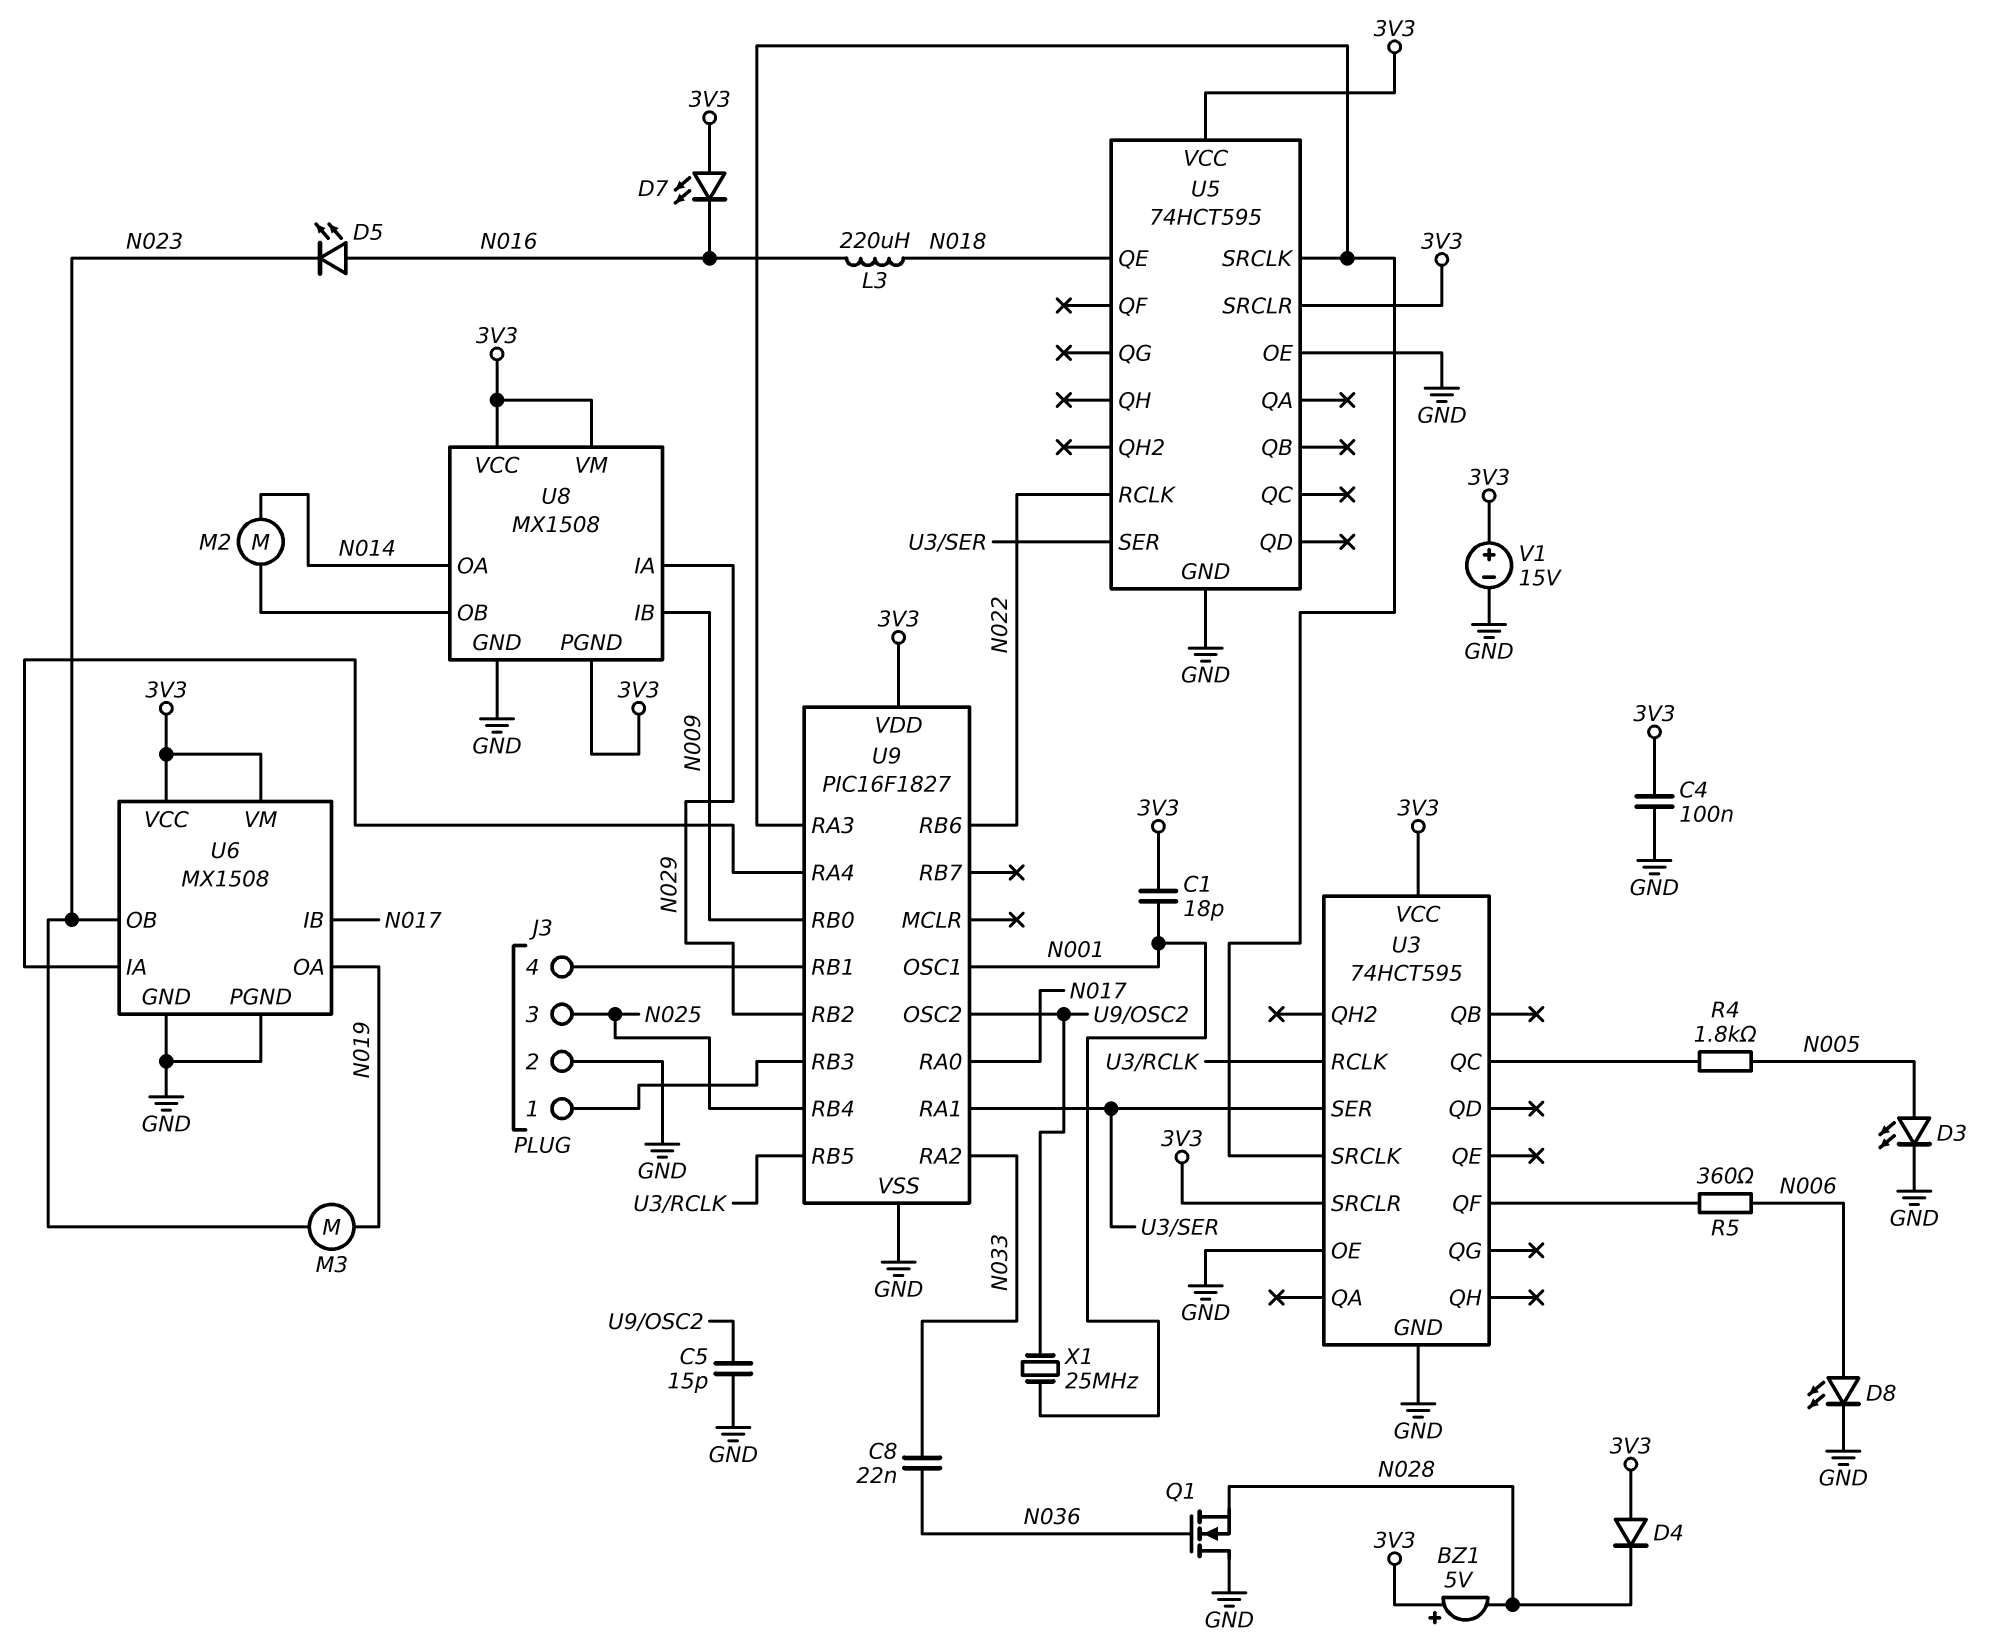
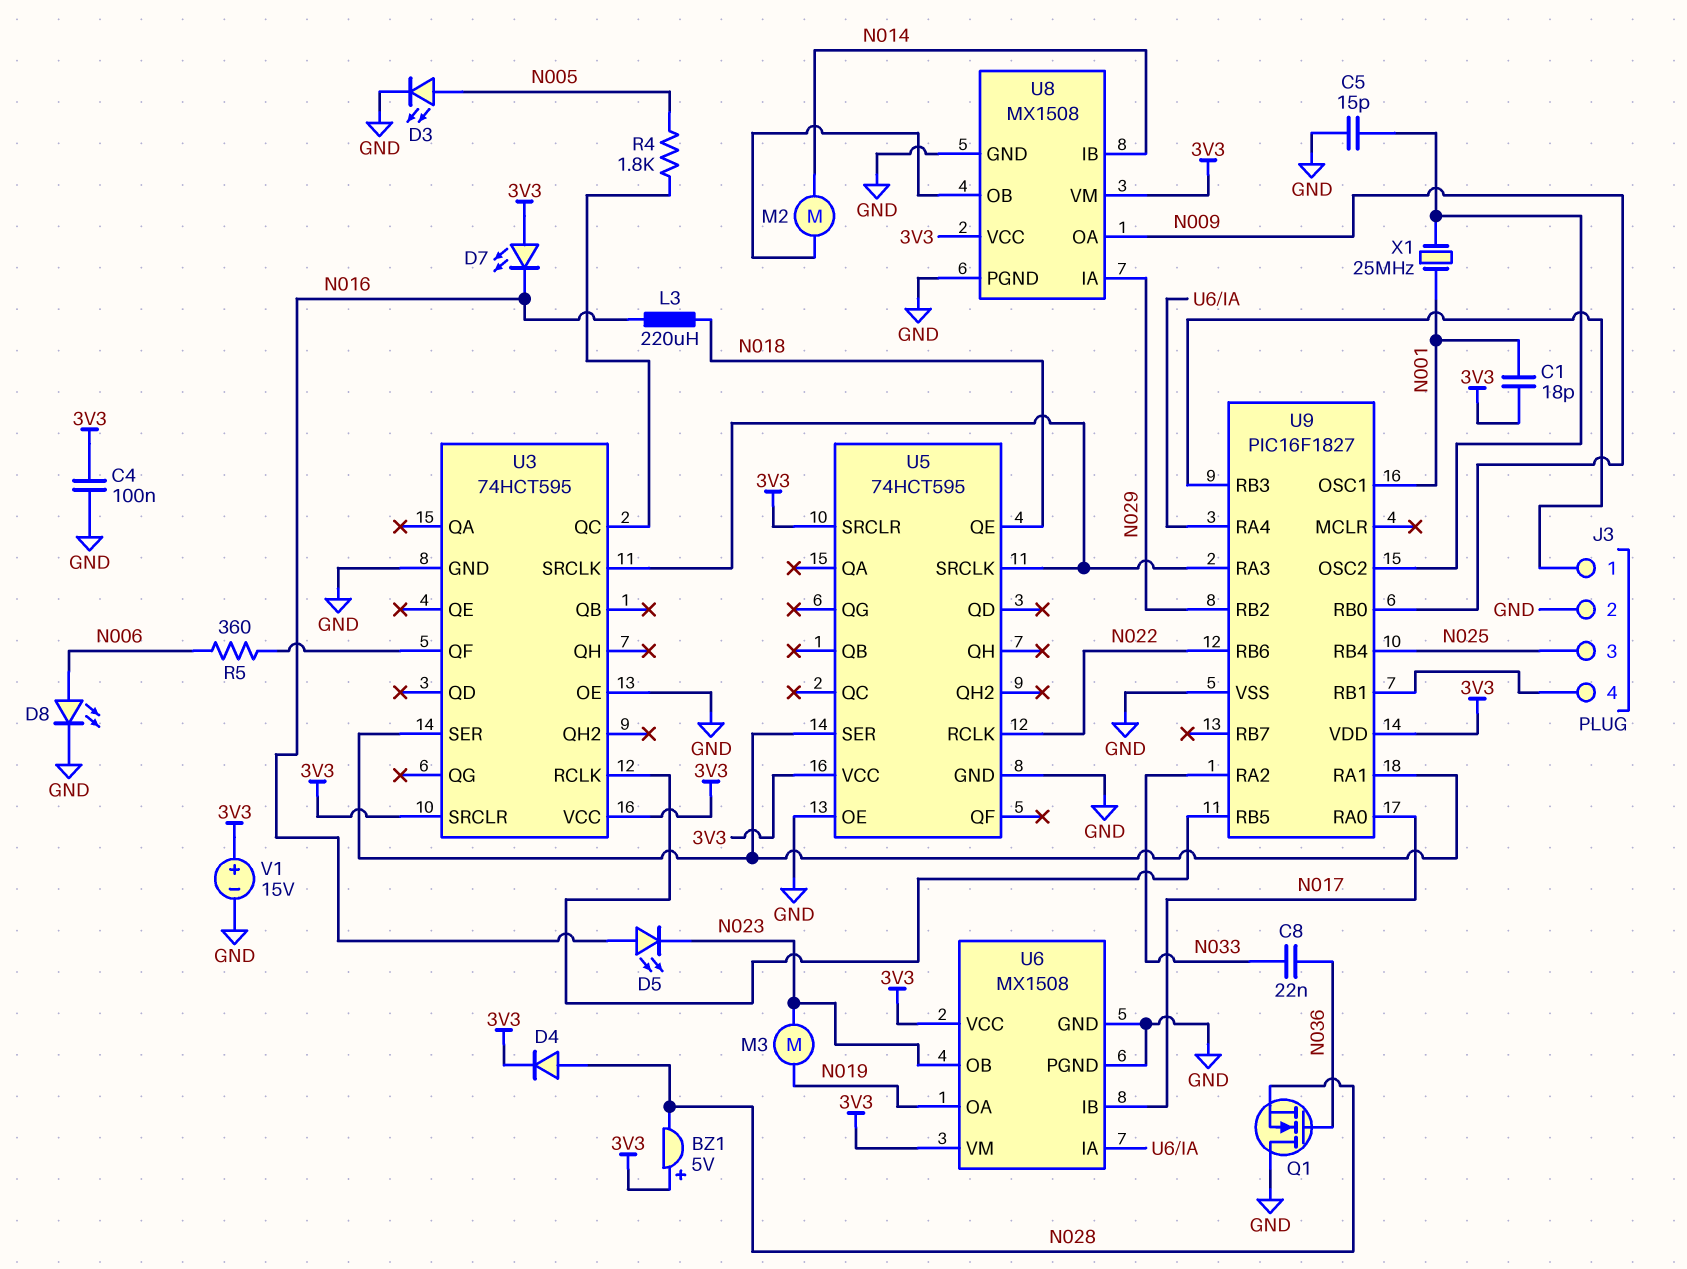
D4: diode (A 3V3, K N028) -> diode (A N028, K 3V3)
U8 pin IB: N009 -> N014
U8 pin OA: N014 -> N009
U8 pin PGND: 3V3 -> GND

